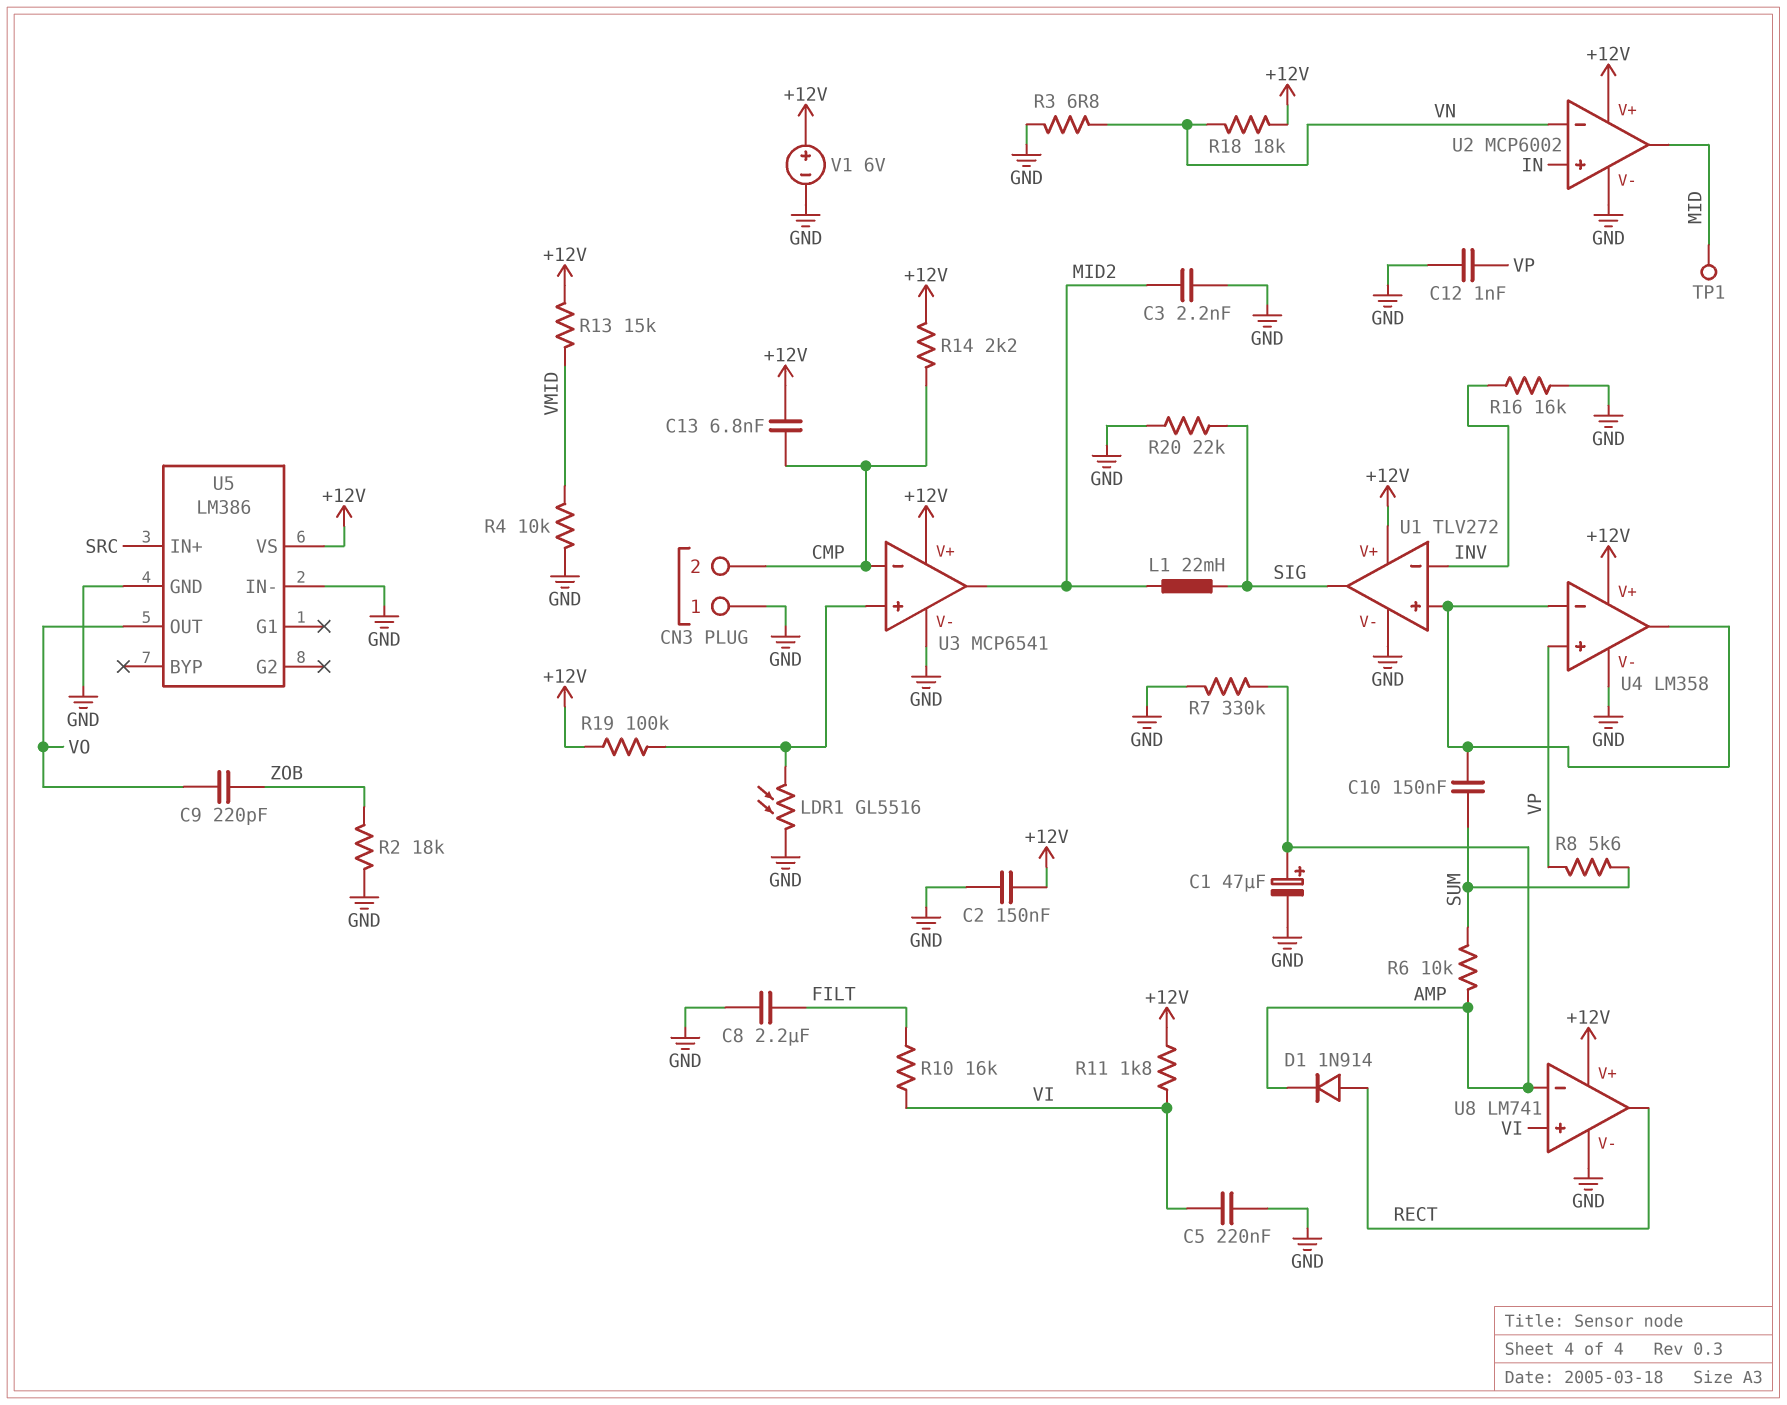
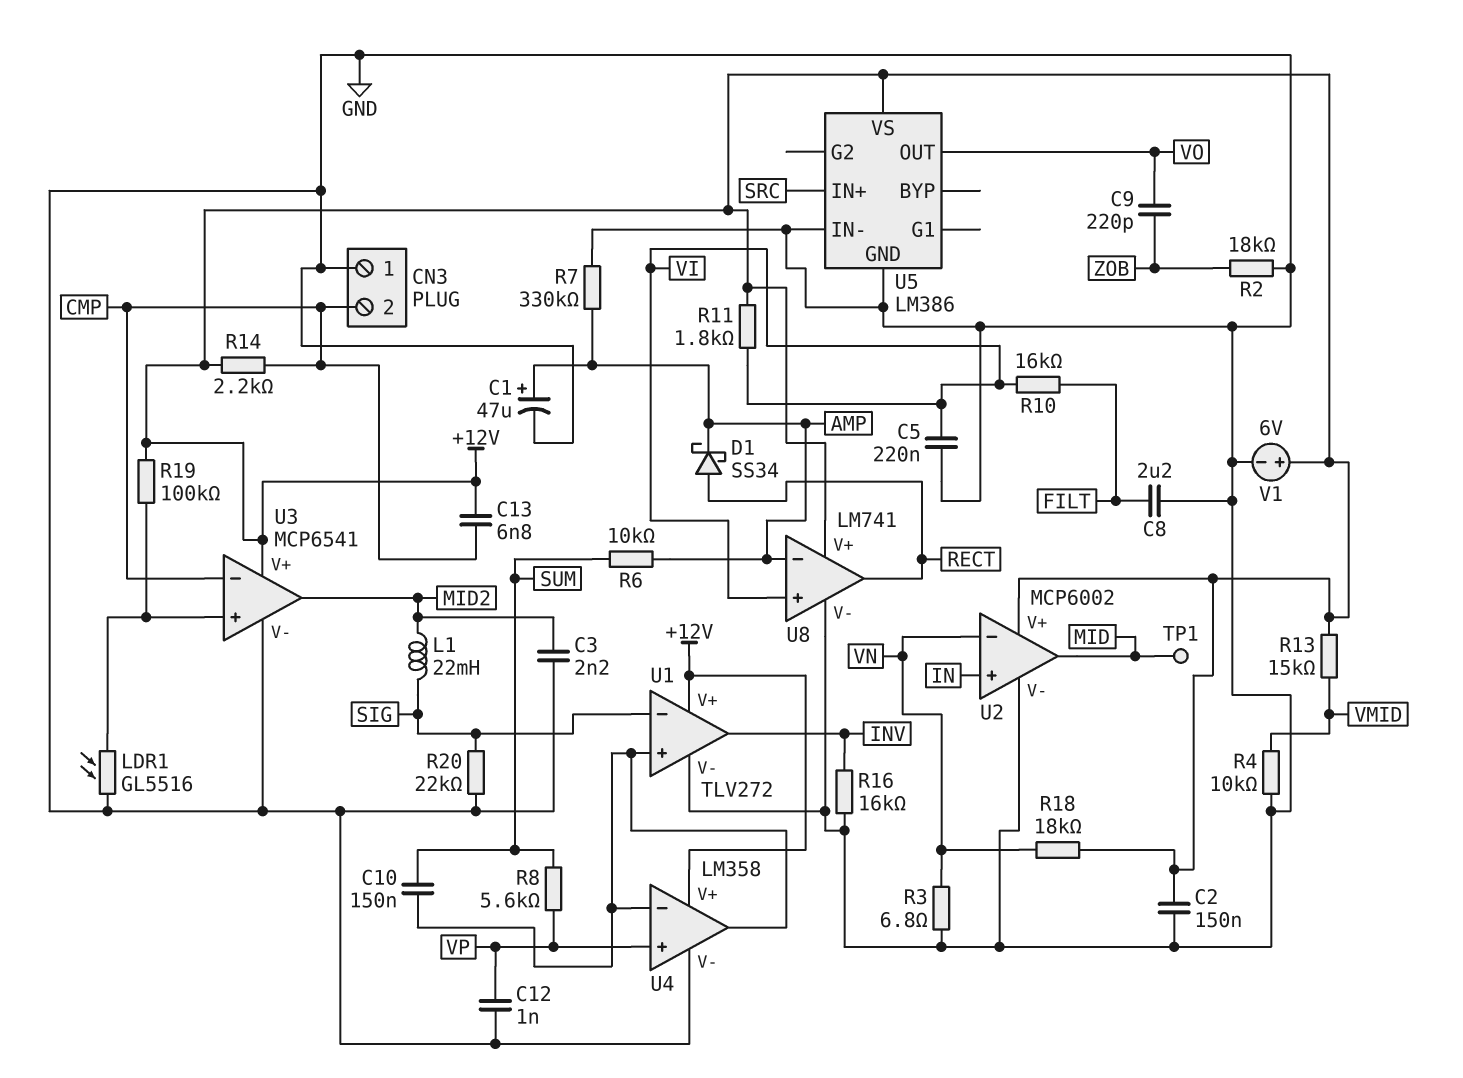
D1: diode 1N914 (A RECT, K AMP) -> schottky SS34 (A RECT, K AMP)
U1 pin in-: INV -> SIG
U1 pin out: SIG -> INV

